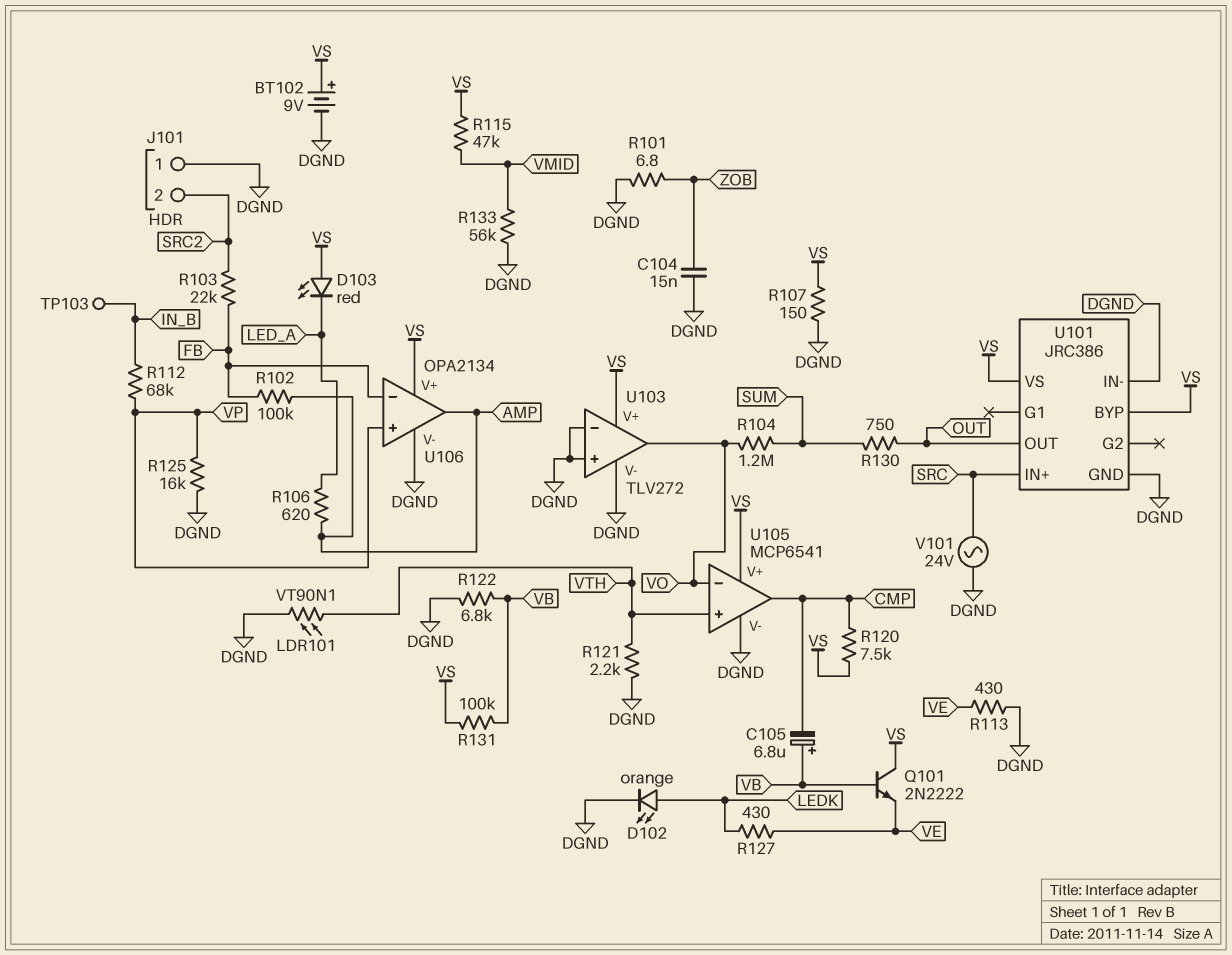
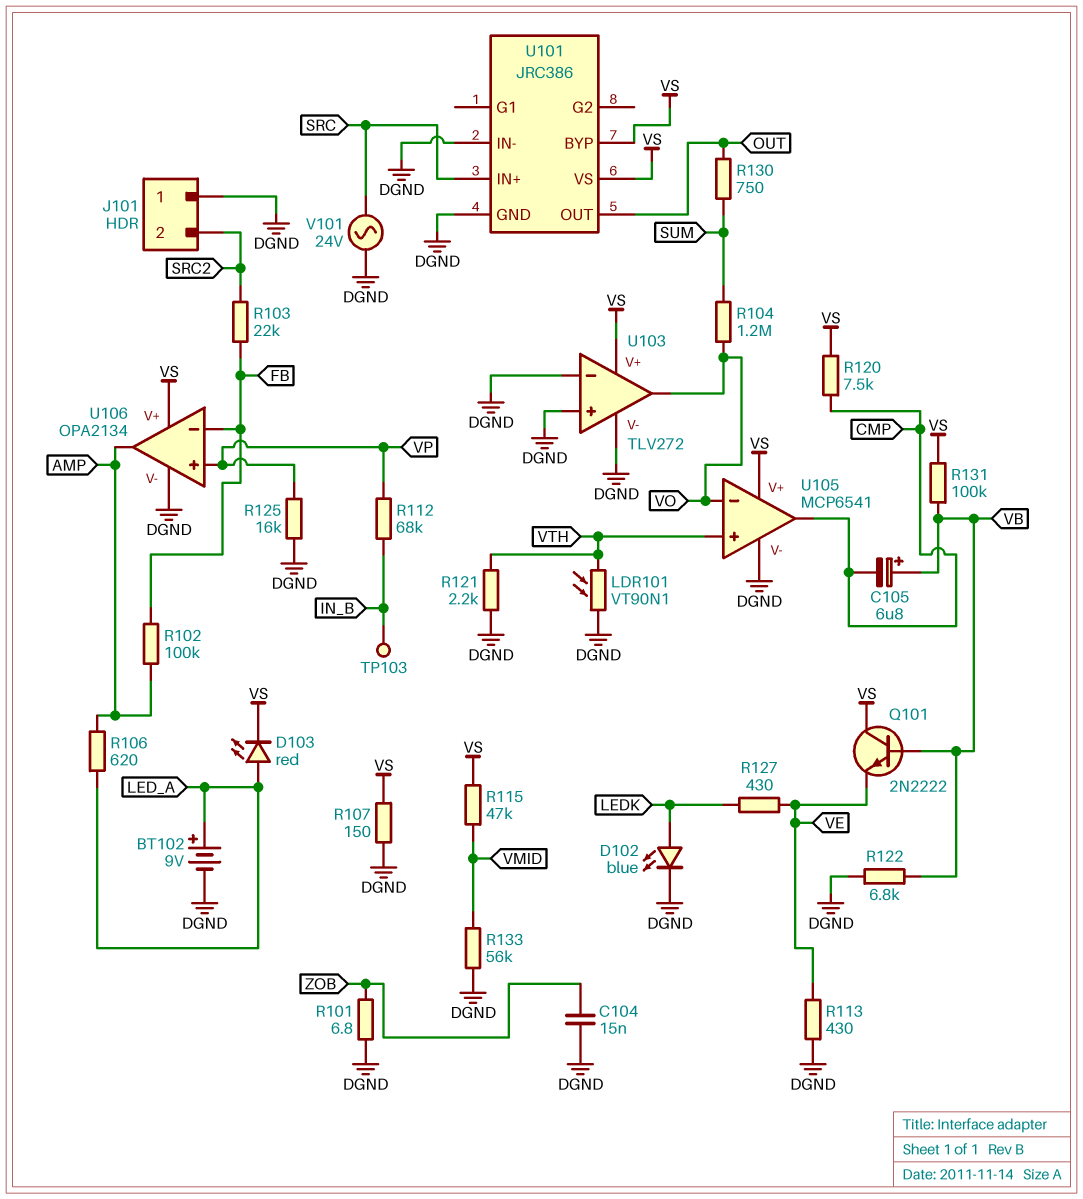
BT102: 9V (plus VS, minus DGND) -> 9V (plus LED_A, minus DGND)
D102: LED orange (A LEDK, K DGND) -> LED blue (A LEDK, K DGND)
D103: LED red (A VS, K LED_A) -> LED red (A LED_A, K VS)

